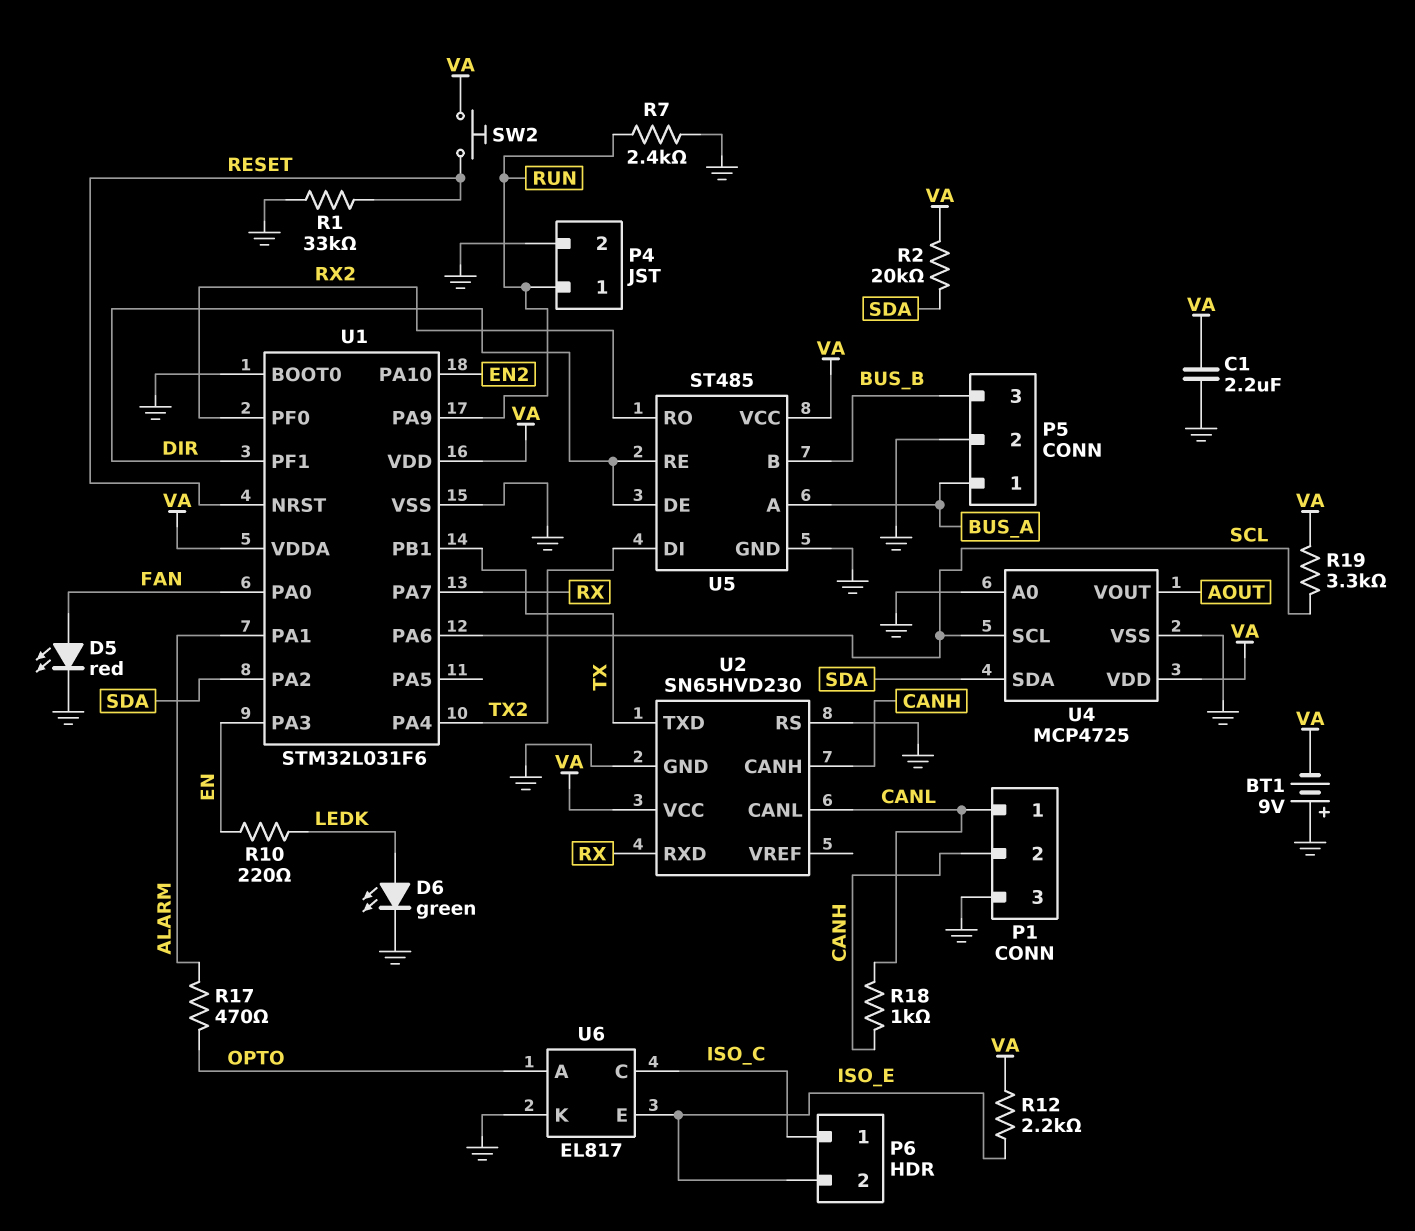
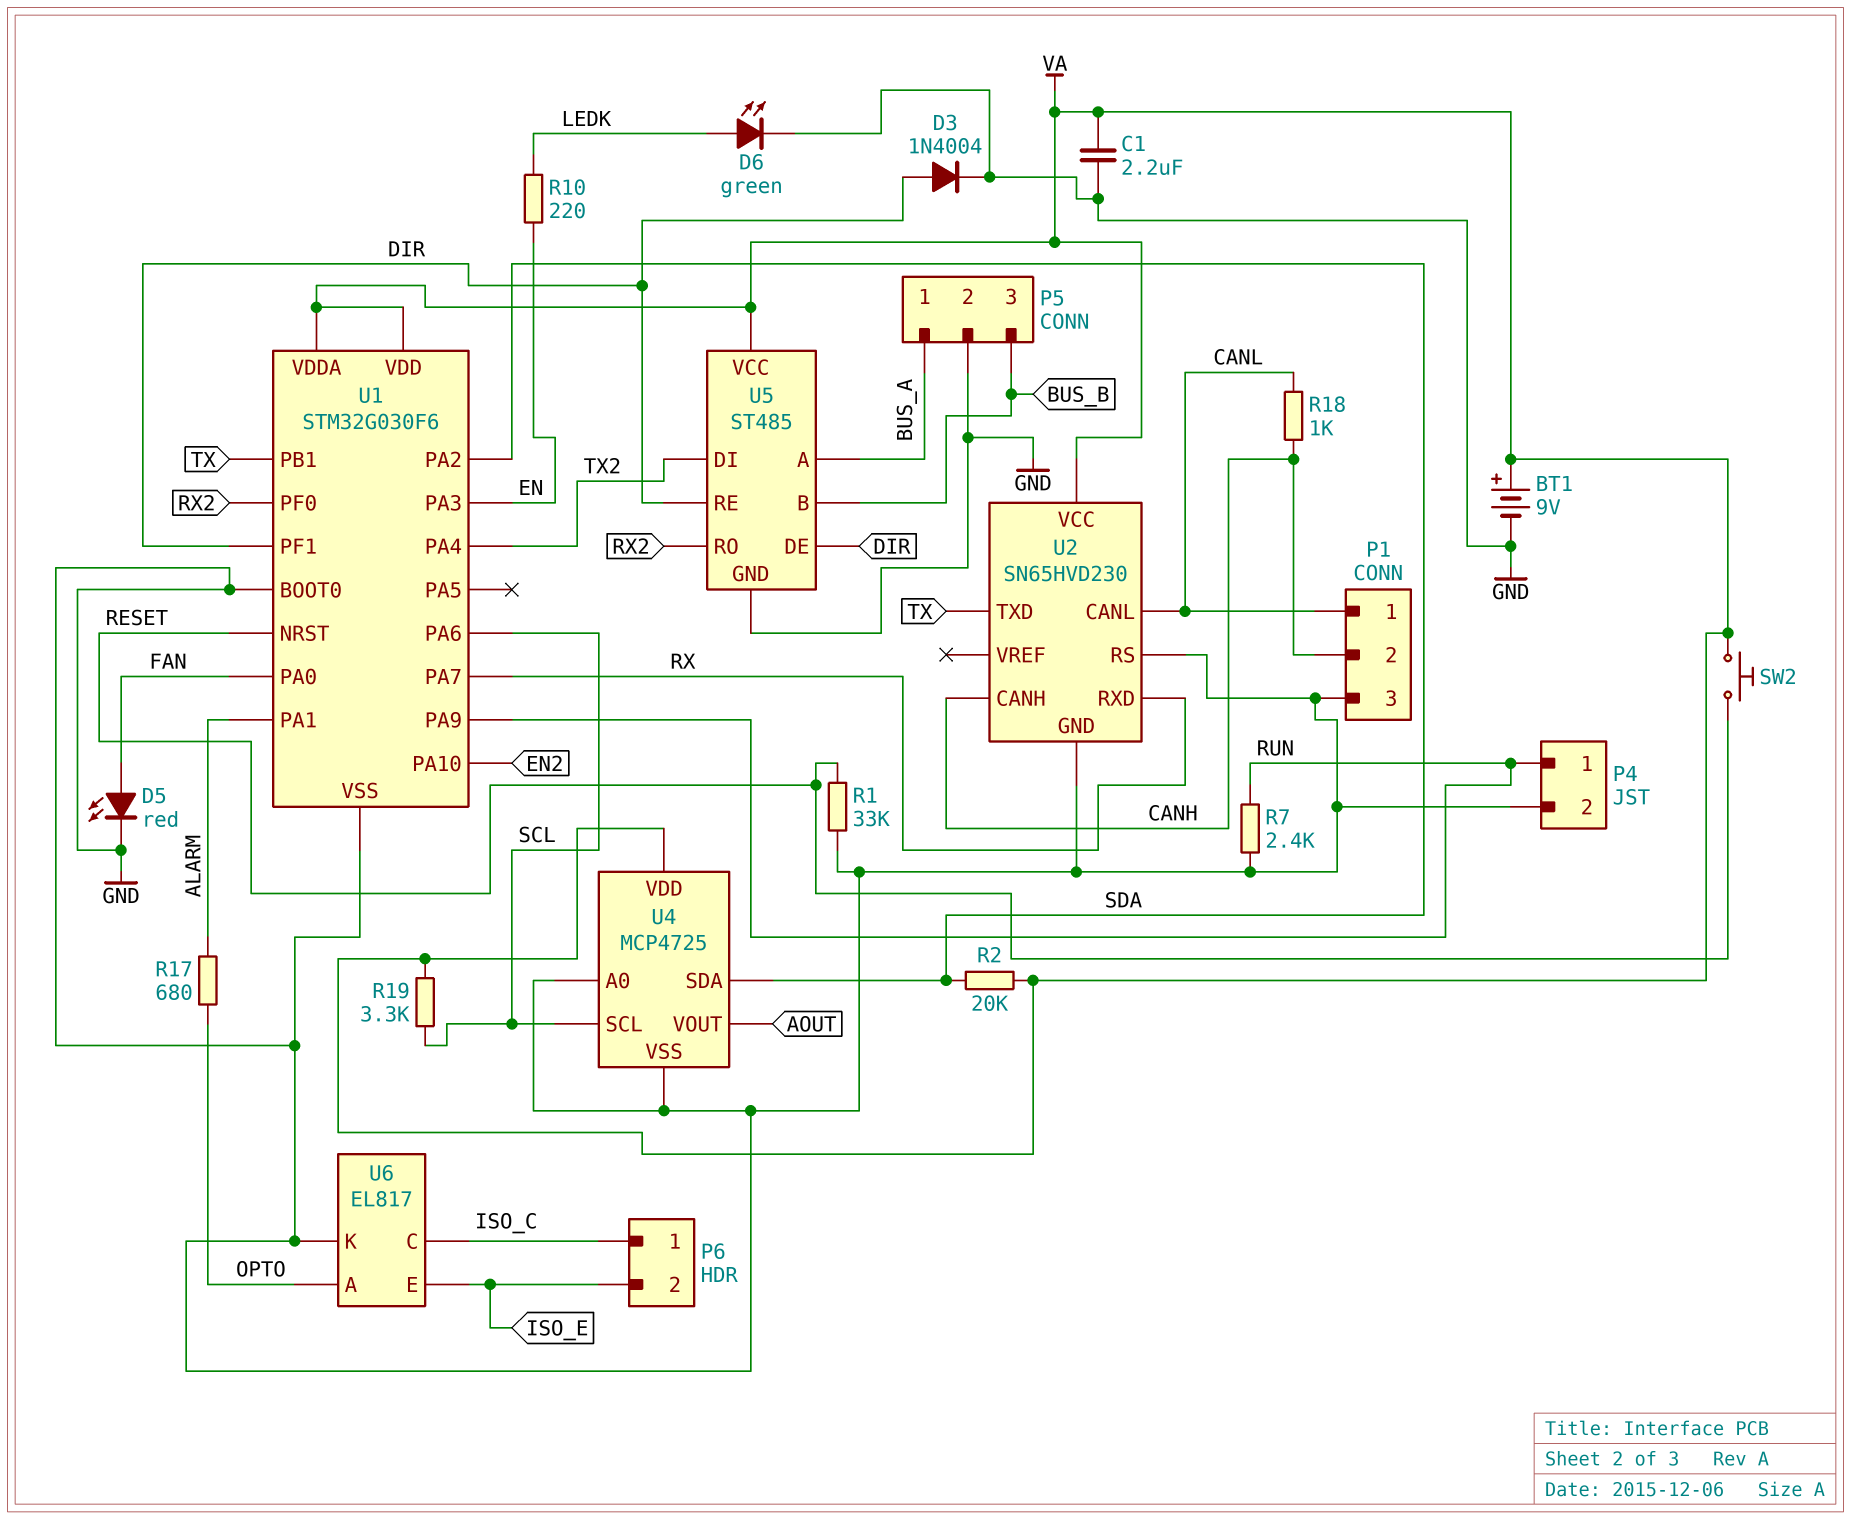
BT1: 9V (plus GND, minus VA) -> 9V (plus VA, minus GND)
D3: none -> diode 1N4004 (A DIR, K GND)
R12: 2.2k (ISO_E, VA) -> none
R17: 470 (ALARM, OPTO) -> 680 (ALARM, OPTO)
U1: STM32L031F6 -> STM32G030F6

